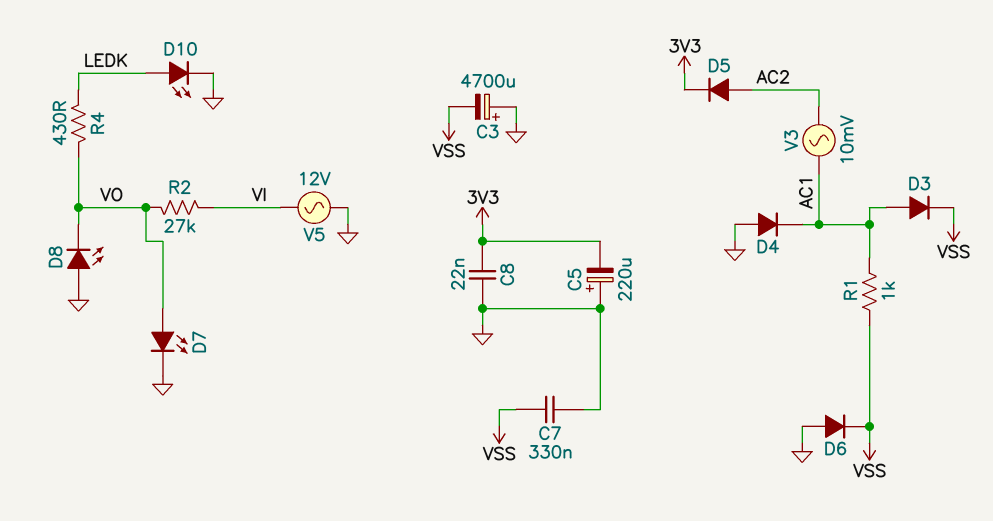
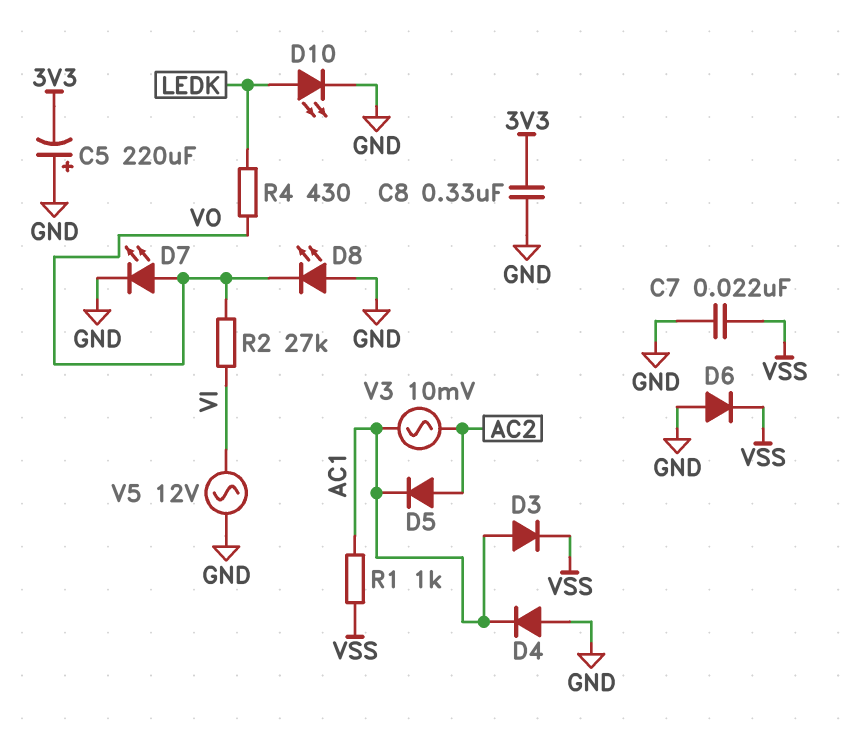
C3: 4700uF (plus GND, minus VSS) -> none
C7: 330nF (GND, VSS) -> 22nF (GND, VSS)
C8: 22nF (3V3, GND) -> 330nF (3V3, GND)
D5: diode (A AC2, K 3V3) -> diode (A AC2, K AC1)

